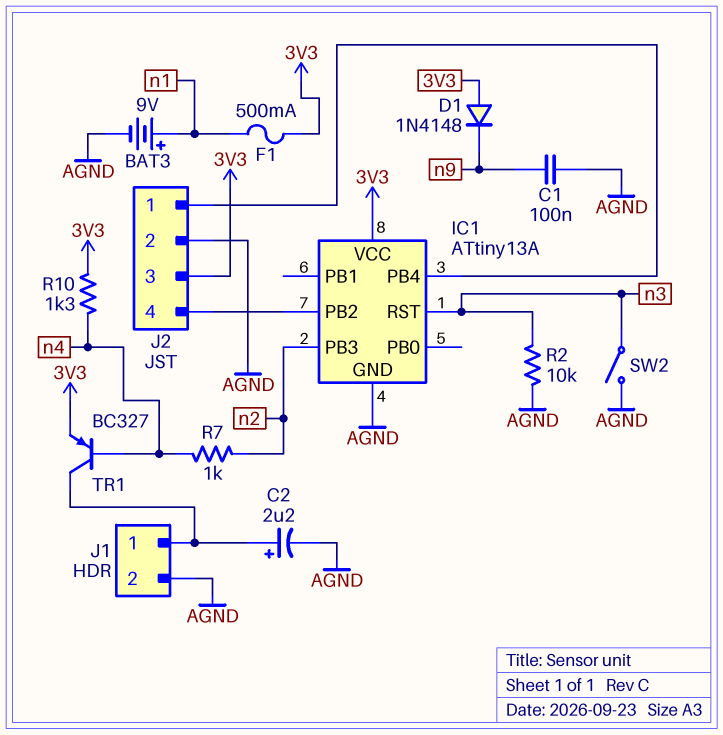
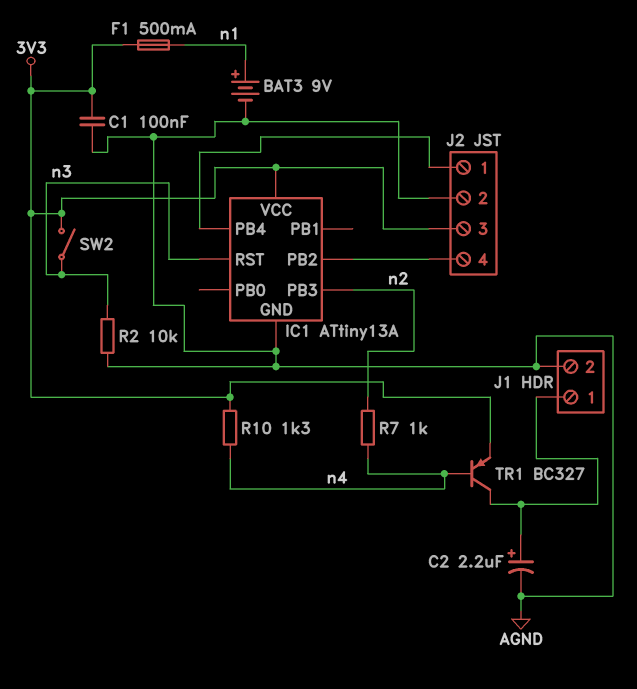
C1: 100nF (AGND, n9) -> 100nF (3V3, AGND)
D1: diode 1N4148 (A 3V3, K n9) -> none
SW2: switch (AGND, n3) -> switch (3V3, n3)

